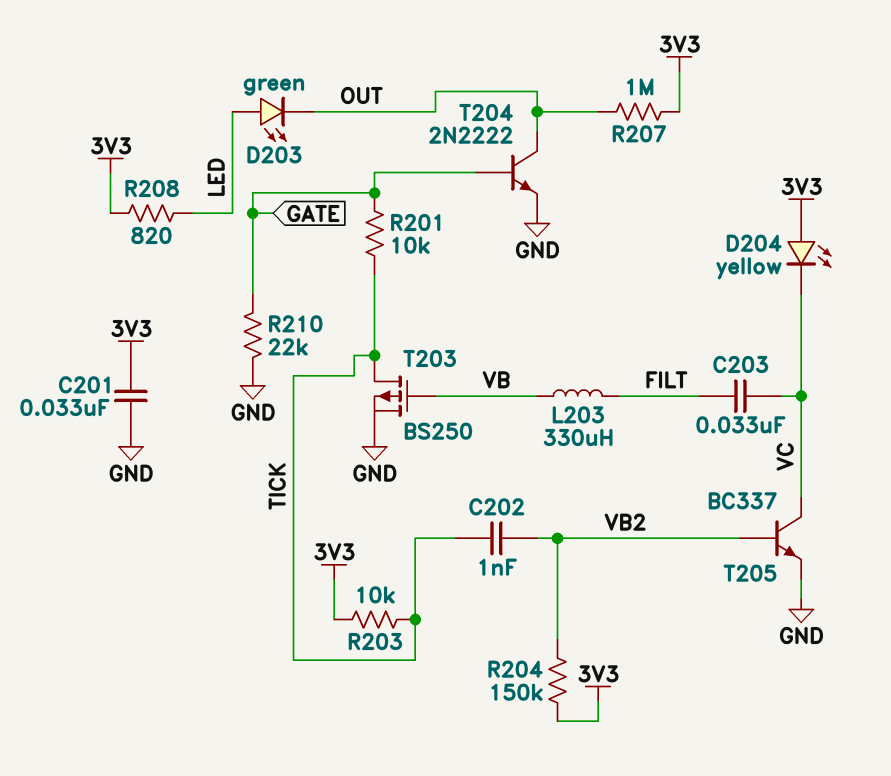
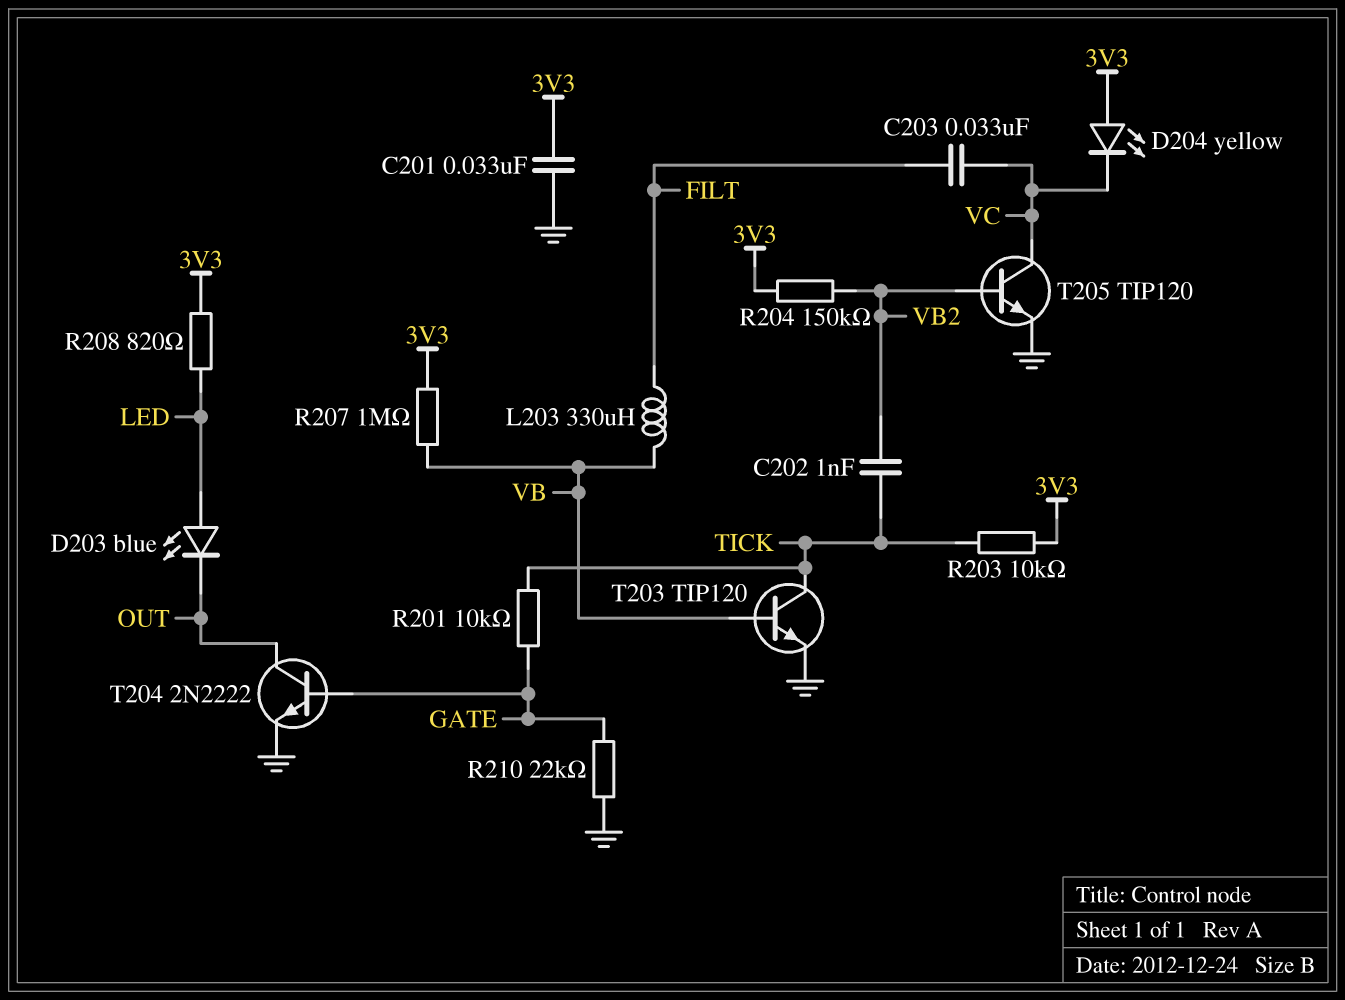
D203: LED green (A LED, K OUT) -> LED blue (A LED, K OUT)
R207: 1M (3V3, OUT) -> 1M (3V3, VB)
T203: PMOS BS250 (G VB, D TICK, S GND) -> NPN TIP120 (B VB, C TICK, E GND)
T205: NPN BC337 (B VB2, C VC, E GND) -> NPN TIP120 (B VB2, C VC, E GND)

